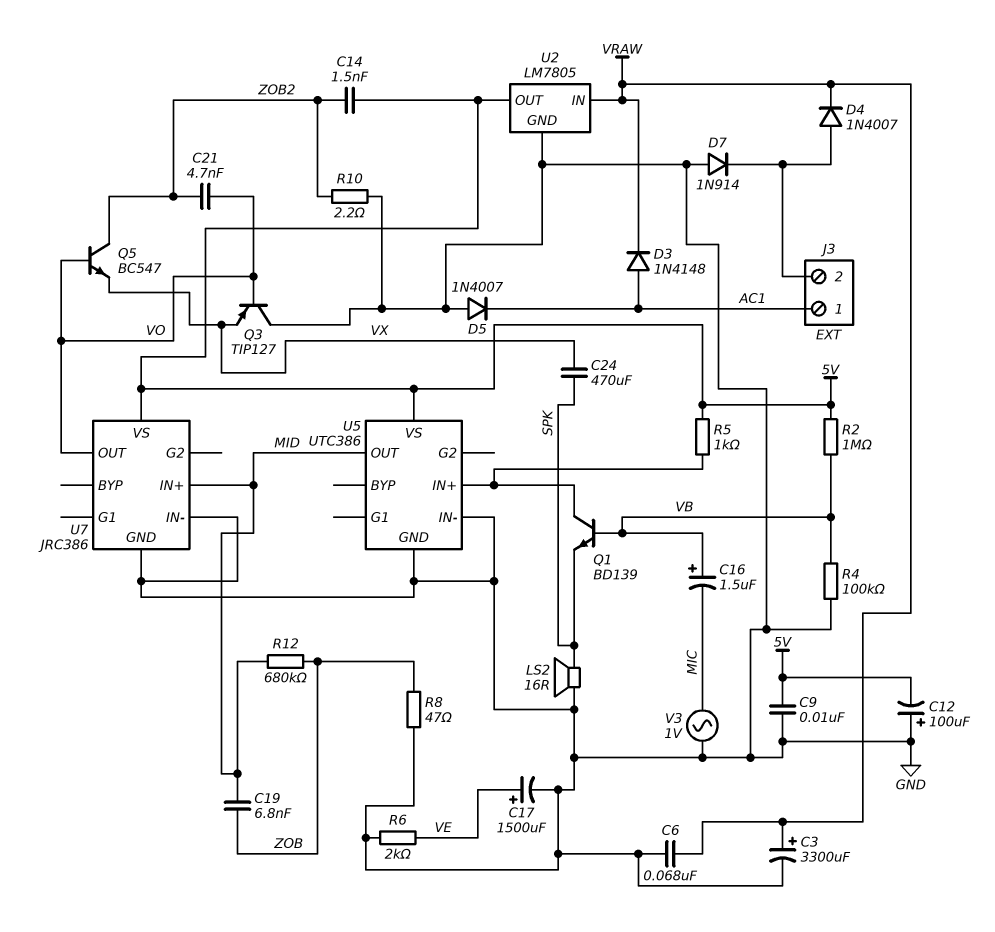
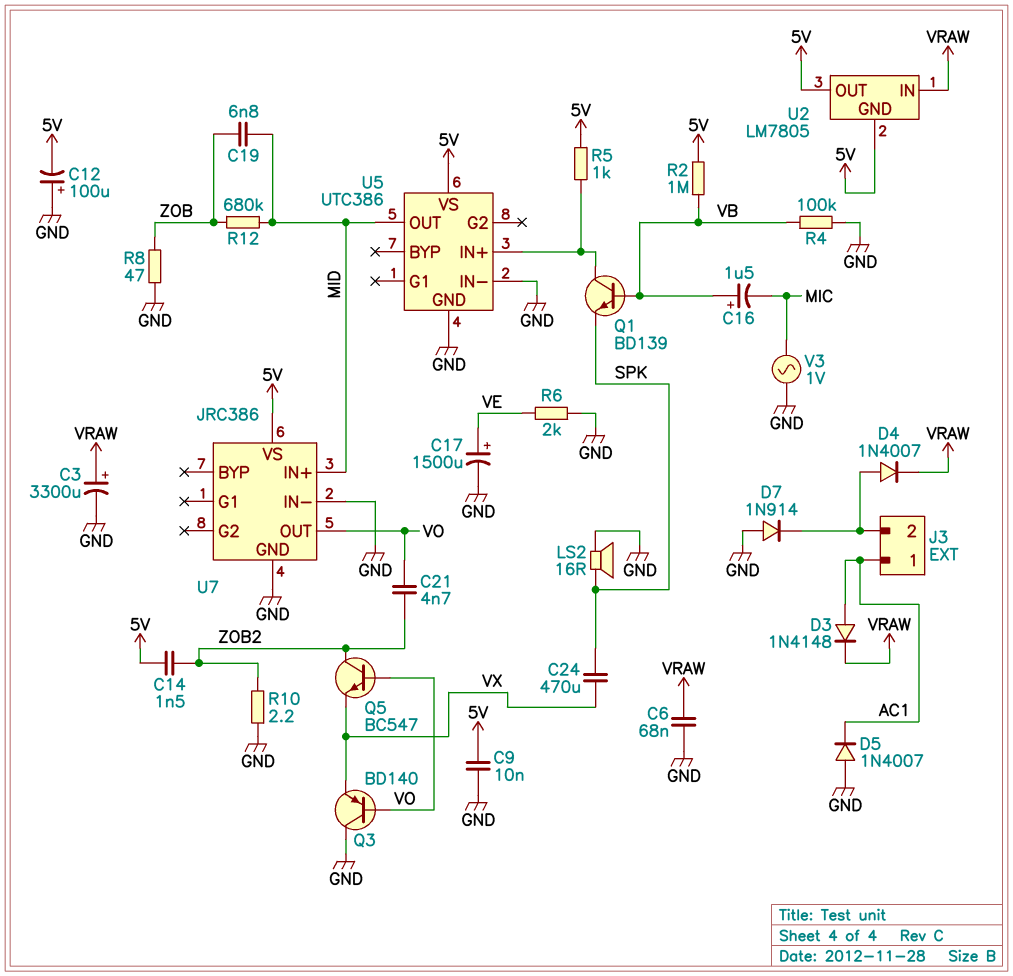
Q3: PNP TIP127 (B VO, C GND, E VX) -> PNP BD140 (B VO, C GND, E VX)
U2 pin GND: GND -> 5V

